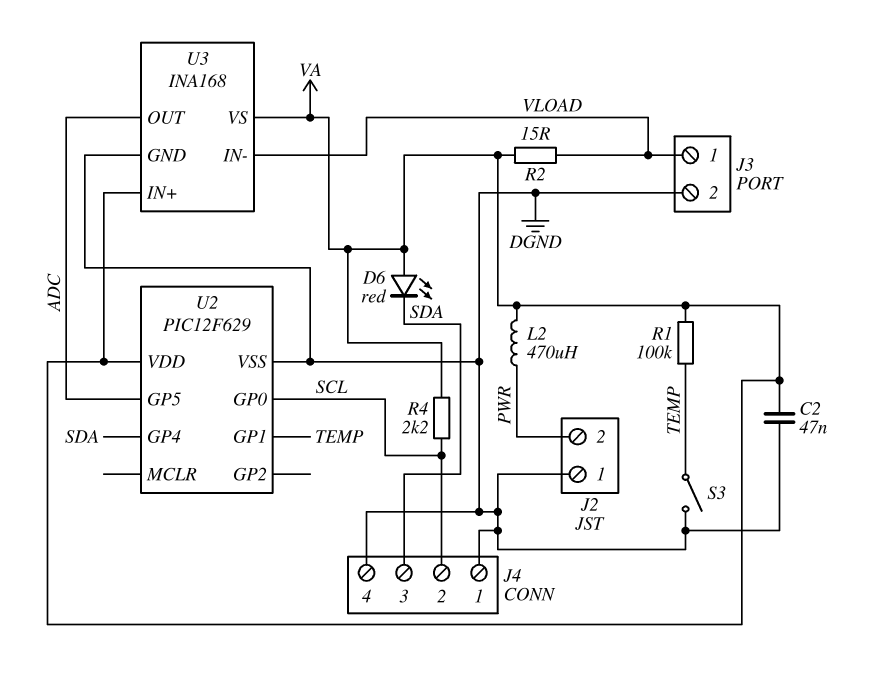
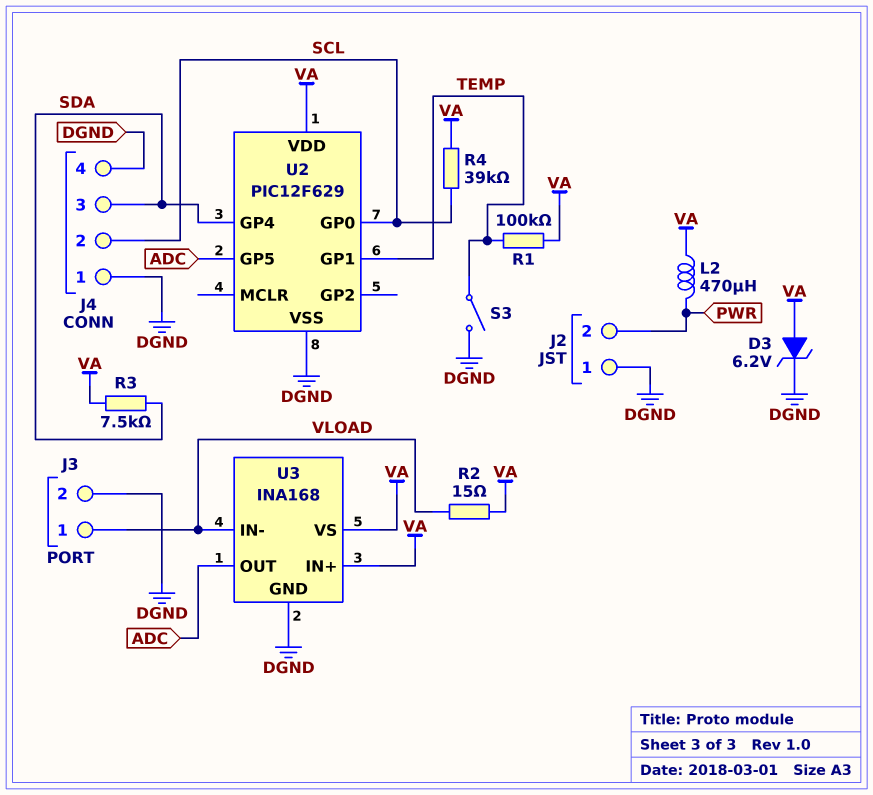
C2: 47nF (DGND, VA) -> none
D3: none -> zener 6.2V (A VA, K DGND)
D6: LED red (A VA, K SDA) -> none
R3: none -> 7.5k (SDA, VA)
R4: 2.2k (SCL, VA) -> 39k (SCL, VA)

